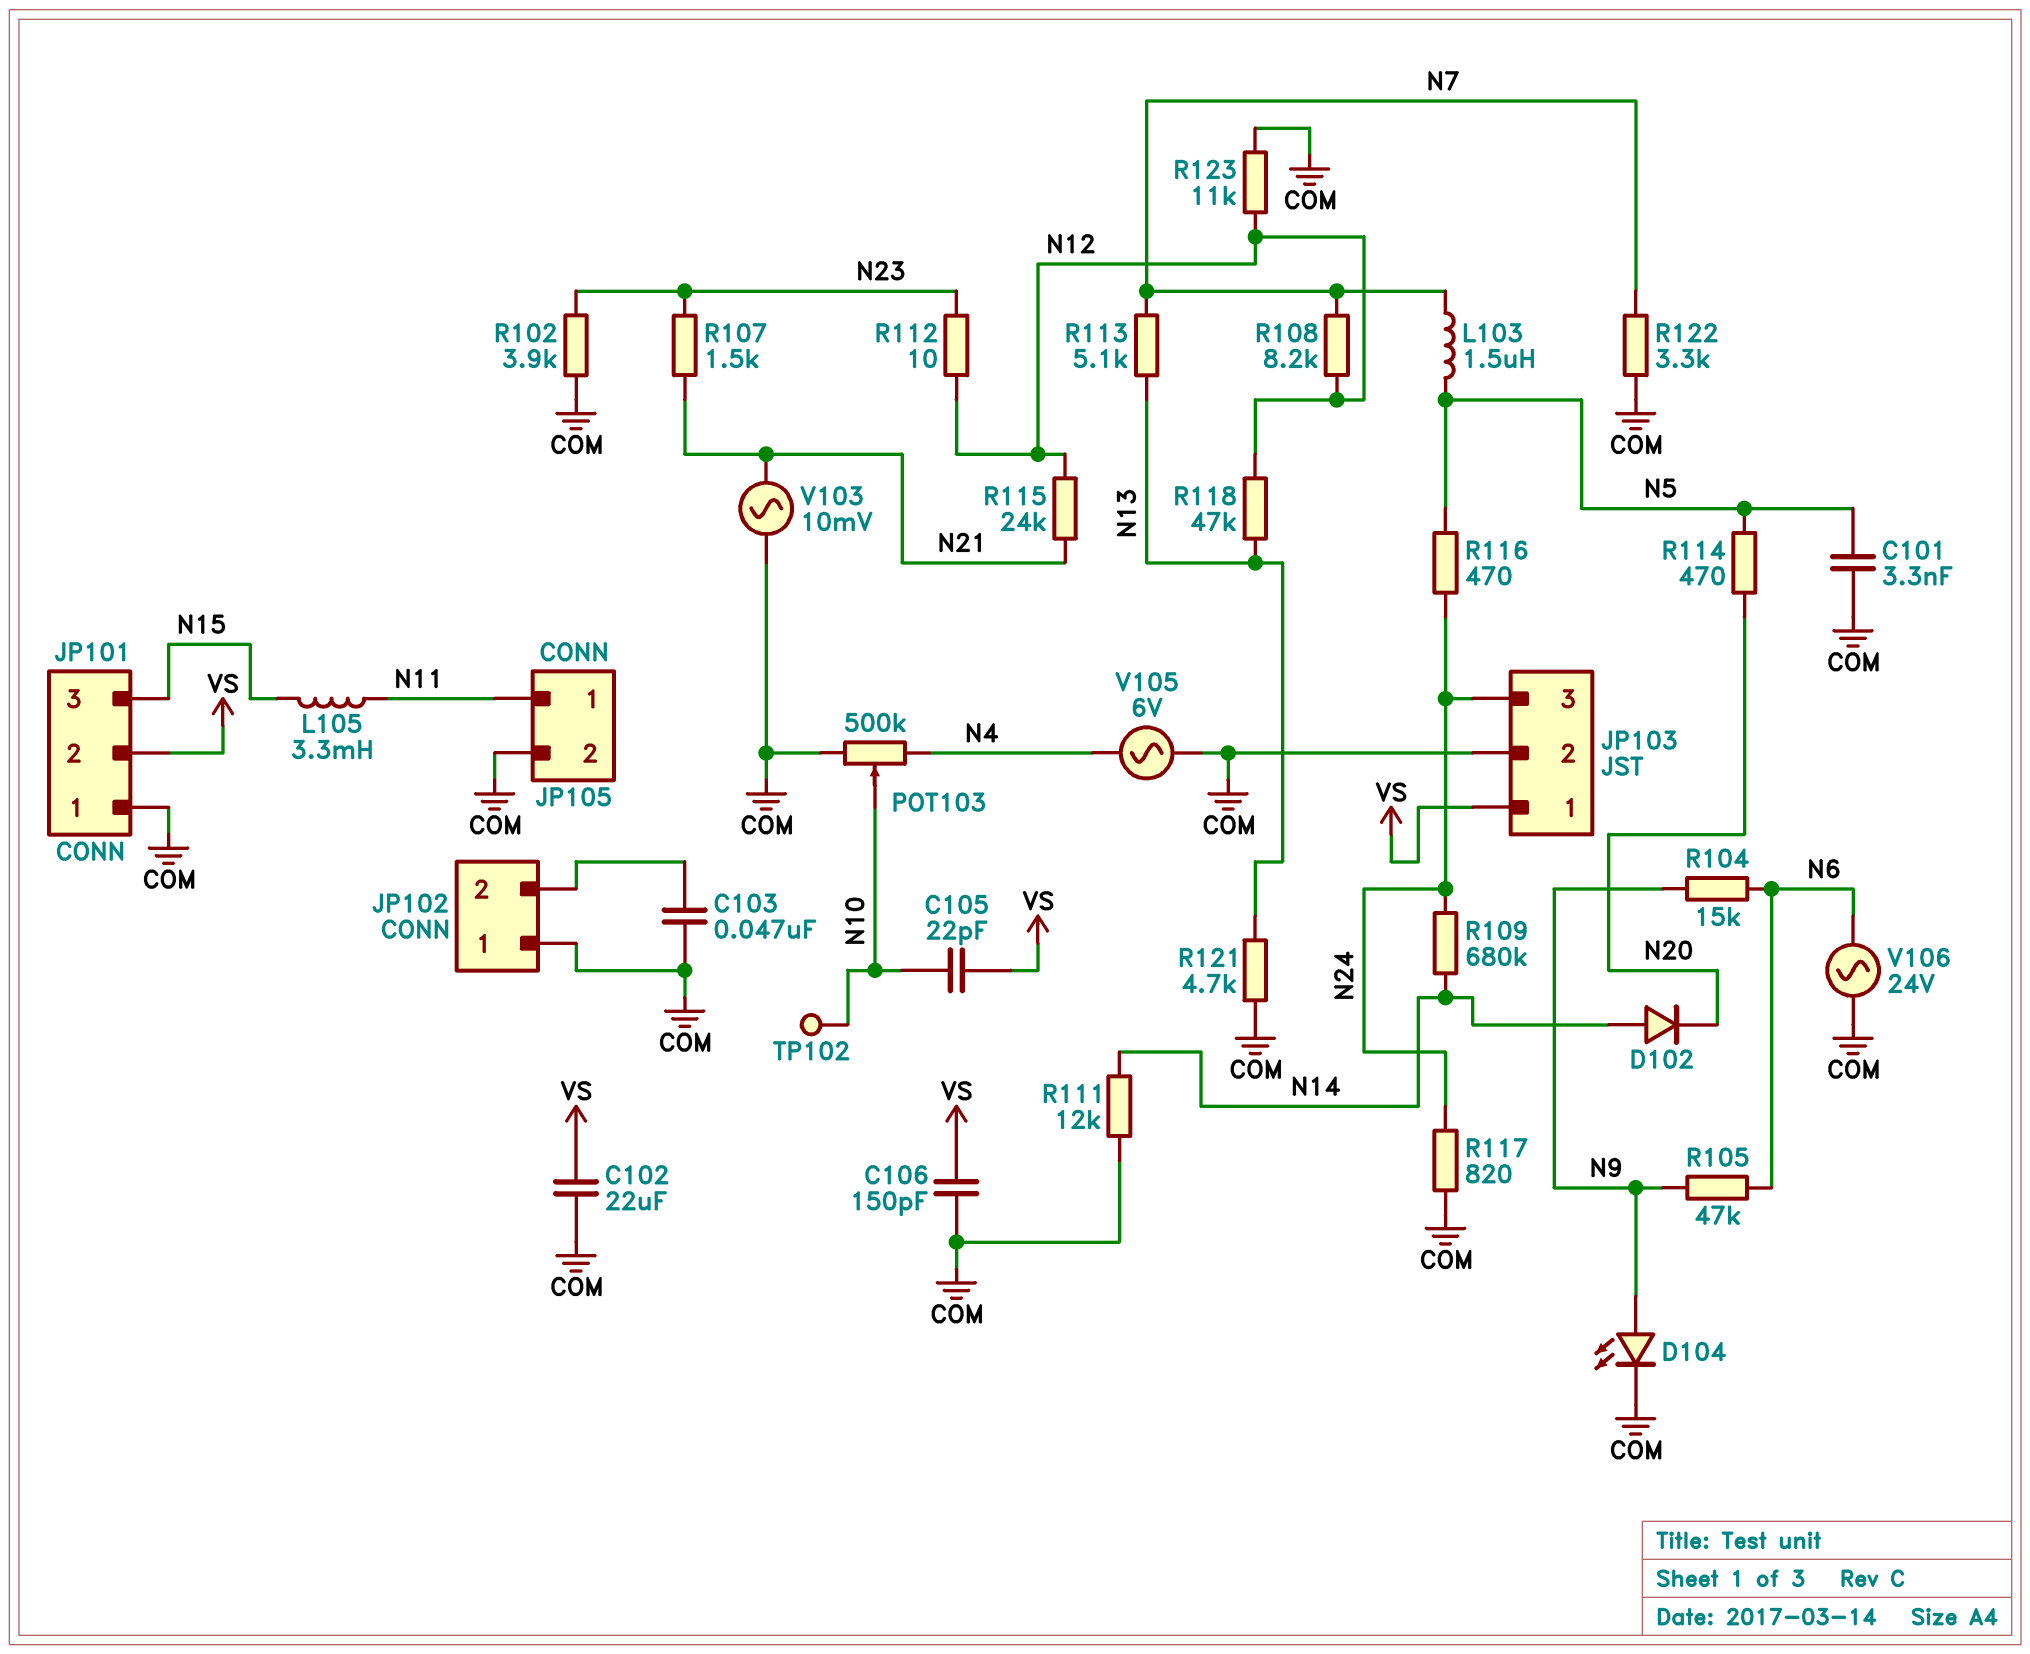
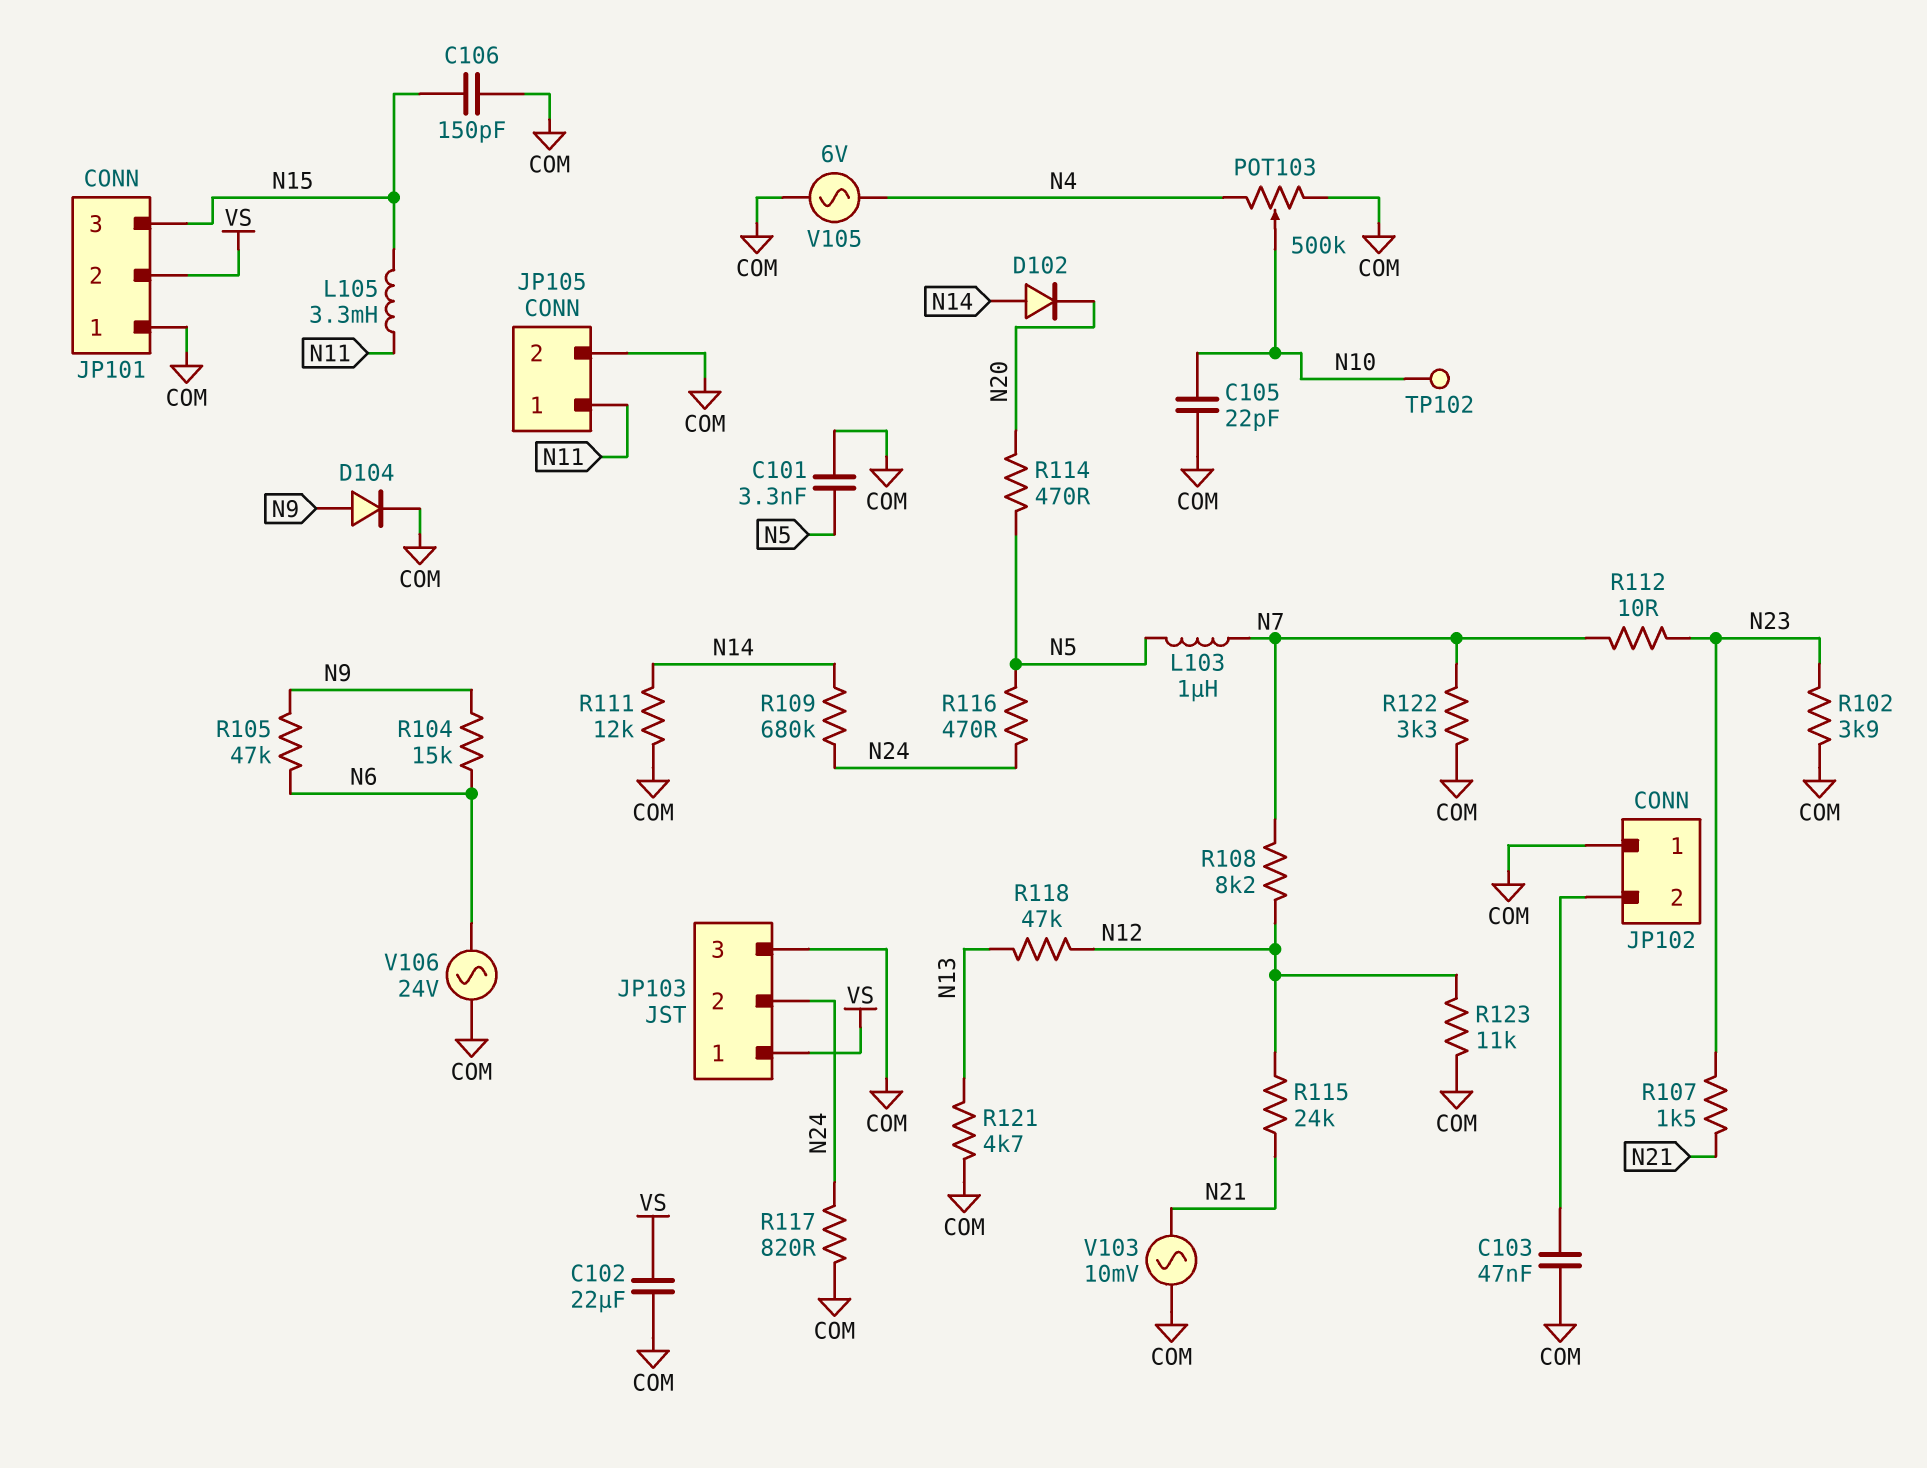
C105: 22pF (N10, VS) -> 22pF (COM, N10)
C106: 150pF (COM, VS) -> 150pF (COM, N15)
D104: LED (A N9, K COM) -> diode (A N9, K COM)
JP103 pin 2: COM -> N24
JP103 pin 3: N24 -> COM
L103: 1.5uH (N5, N7) -> 1uH (N5, N7)
R112: 10 (N12, N23) -> 10 (N7, N23)
R113: 5.1k (N7, N13) -> none

